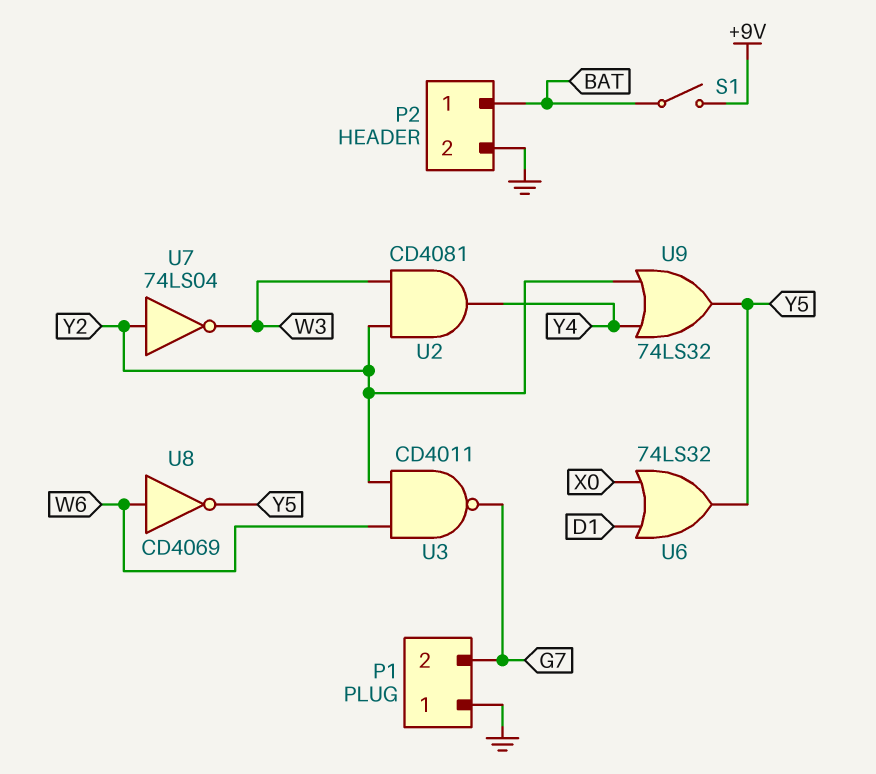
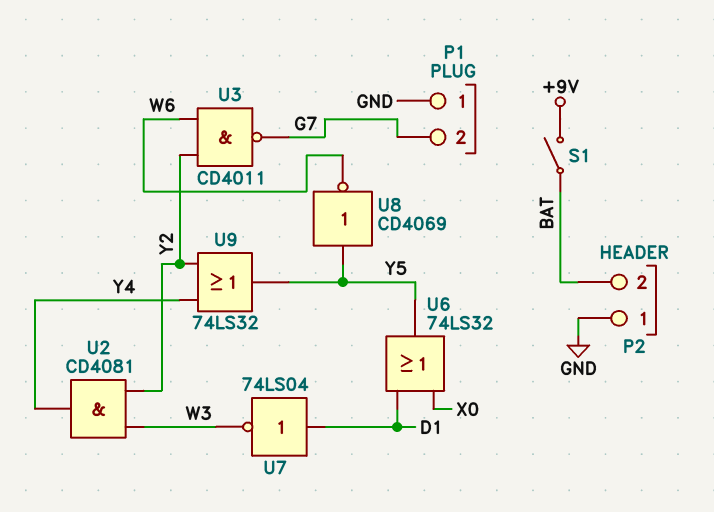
P2 pin 1: BAT -> GND
P2 pin 2: GND -> BAT
U7: NOT 74LS04 (in Y2, out W3) -> NOT 74LS04 (in D1, out W3)
U8: NOT CD4069 (in W6, out Y5) -> NOT CD4069 (in Y5, out W6)

